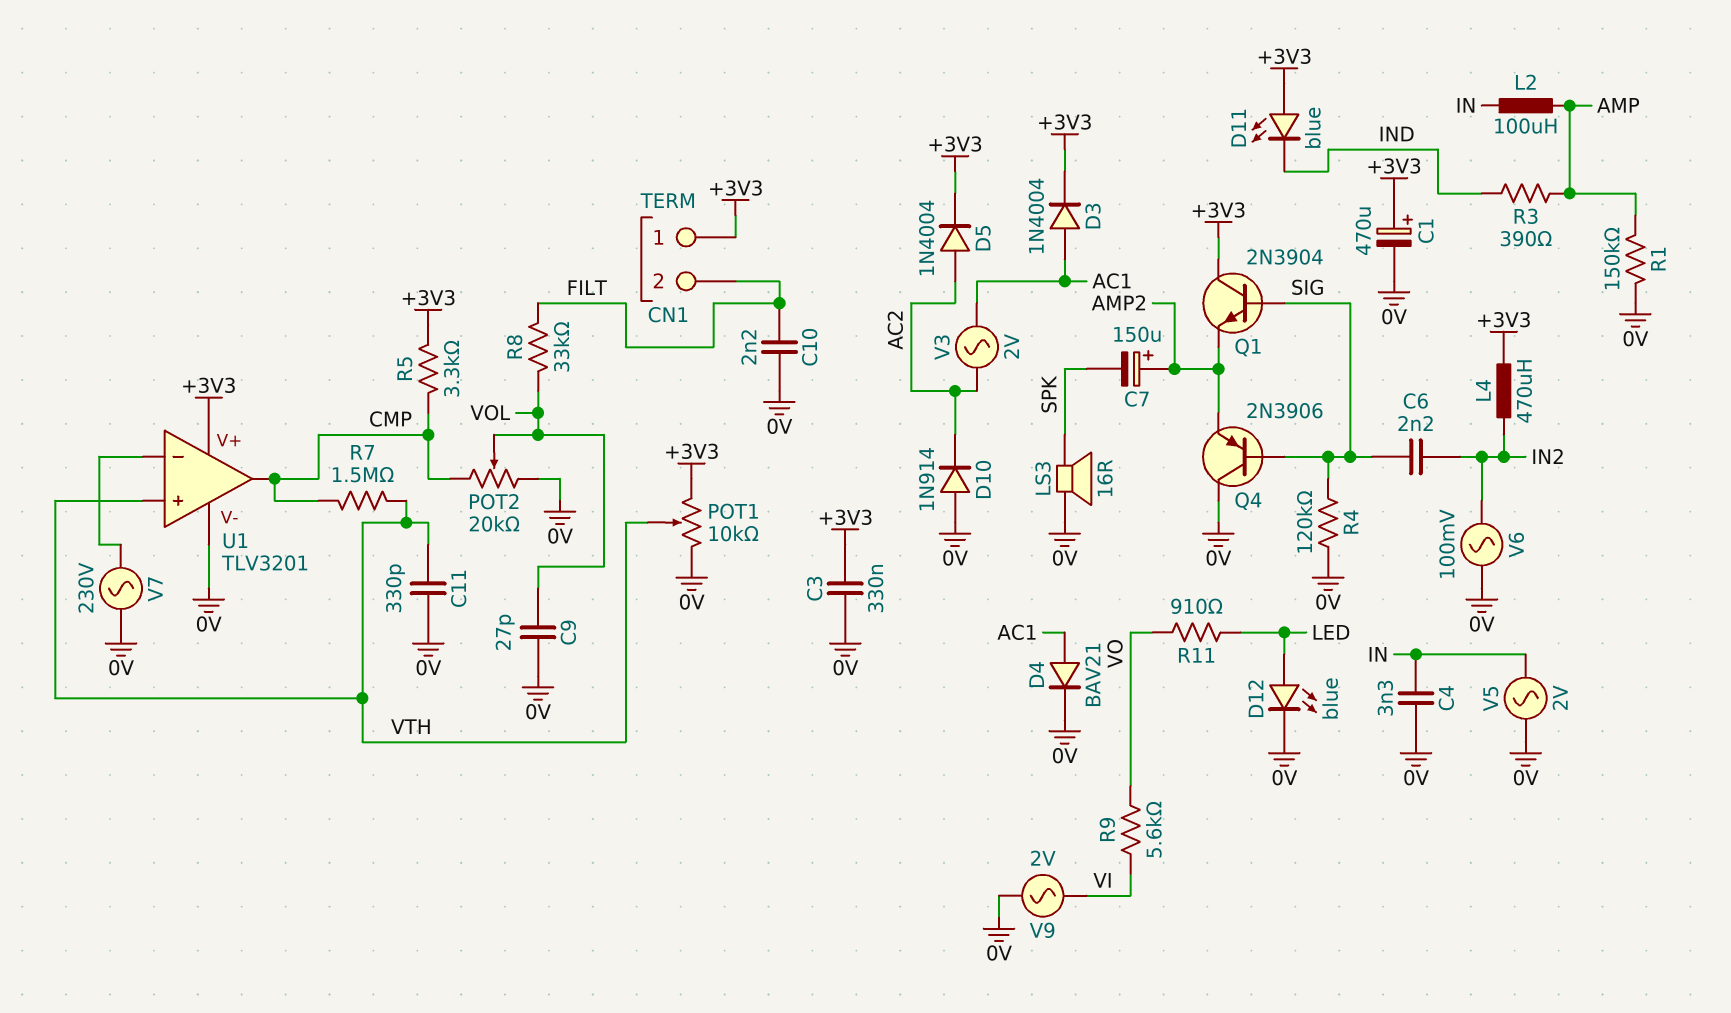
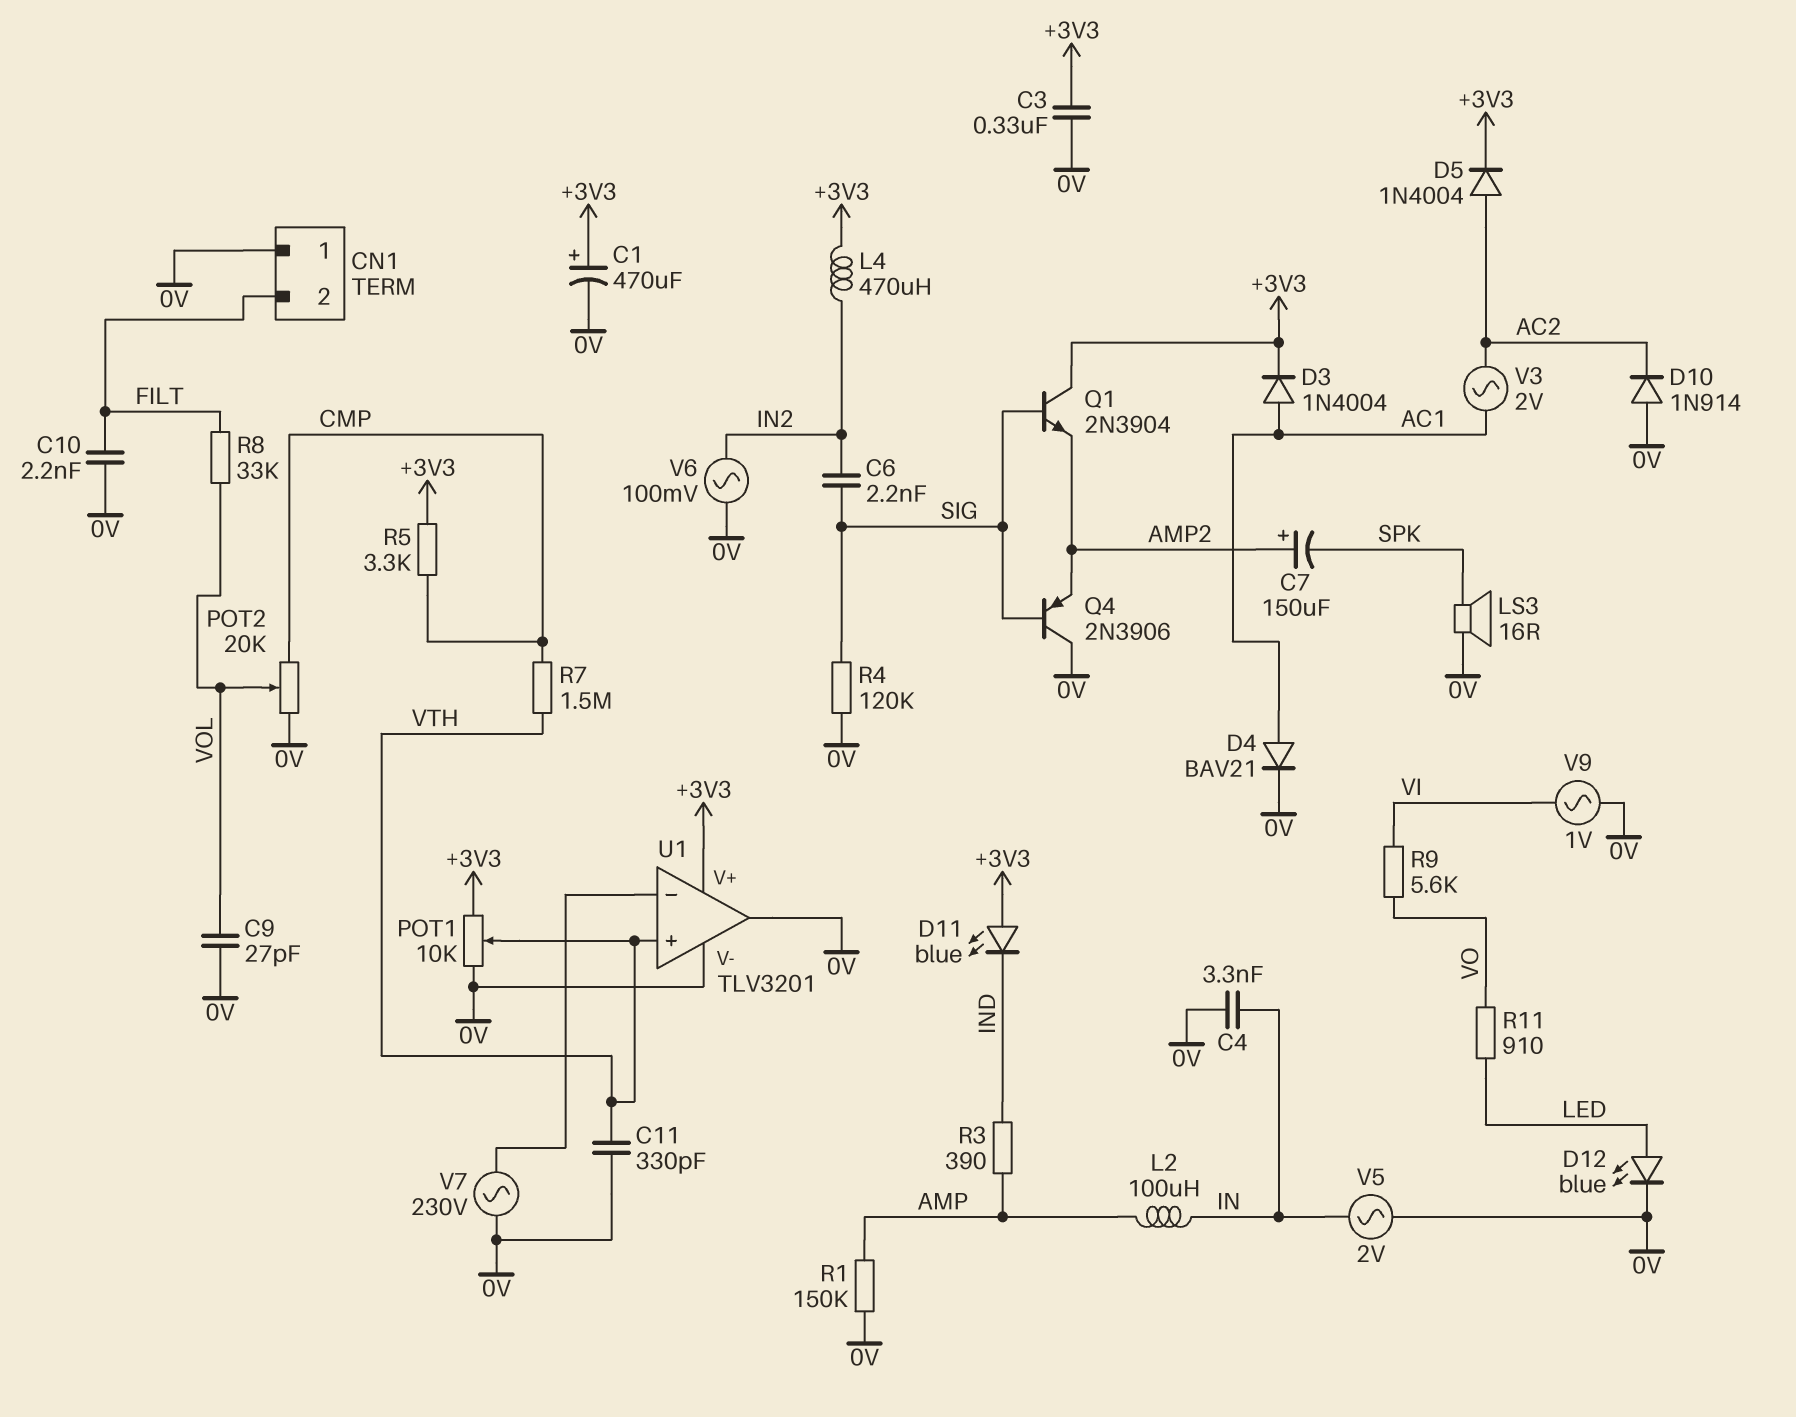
CN1 pin 1: +3V3 -> 0V
U1 pin out: CMP -> 0V
V9: AC 2V (0V, VI) -> AC 1V (0V, VI)

